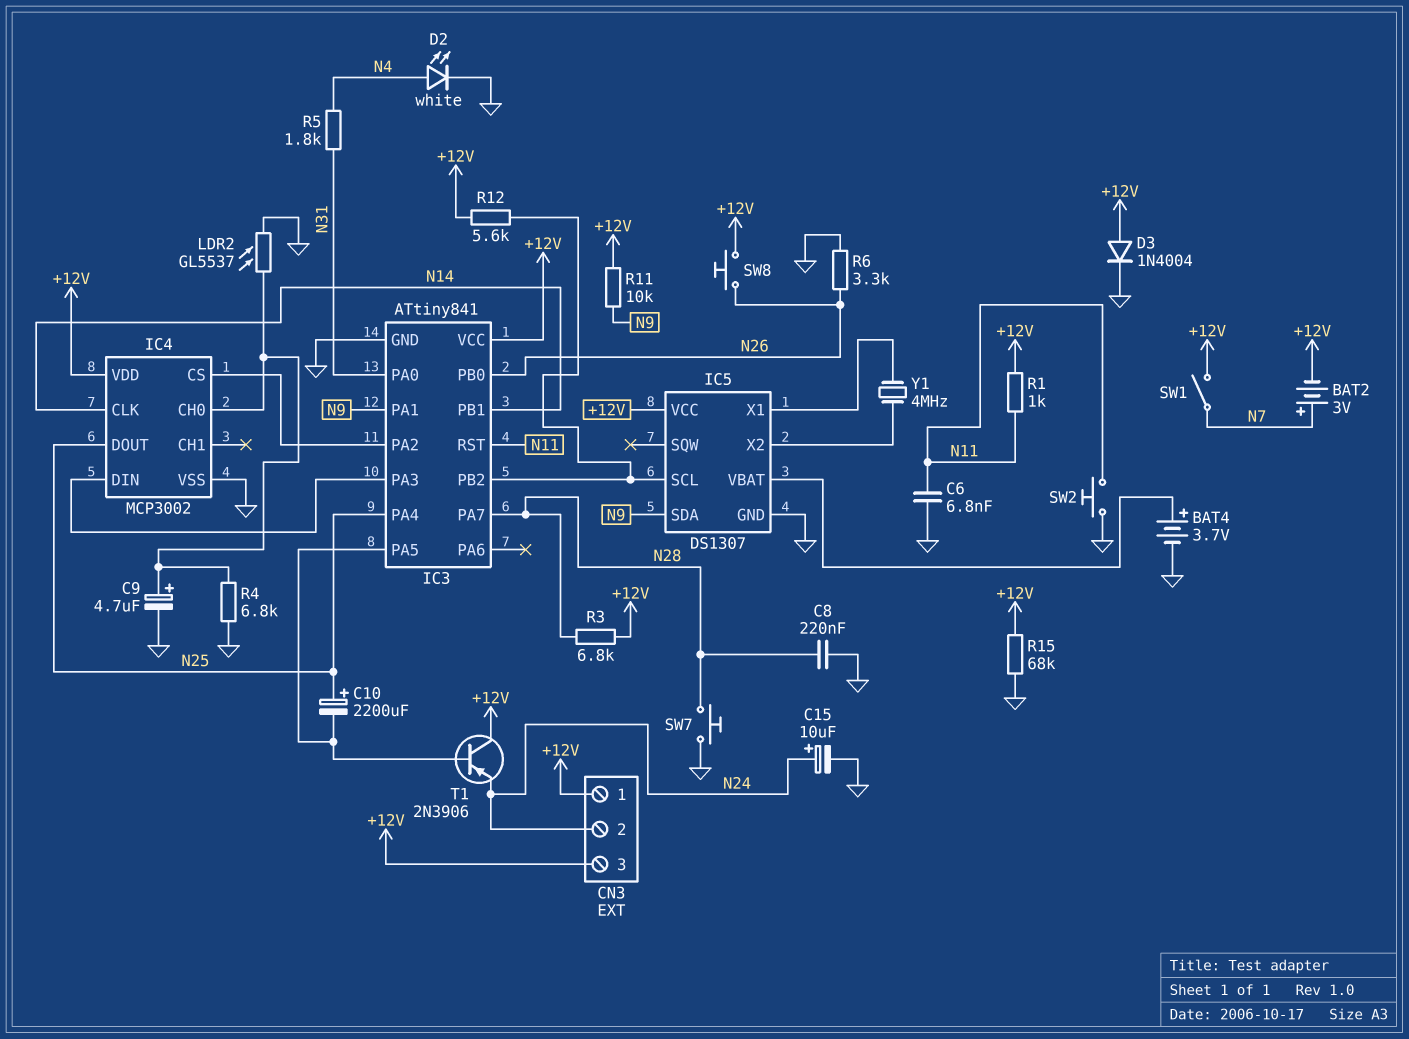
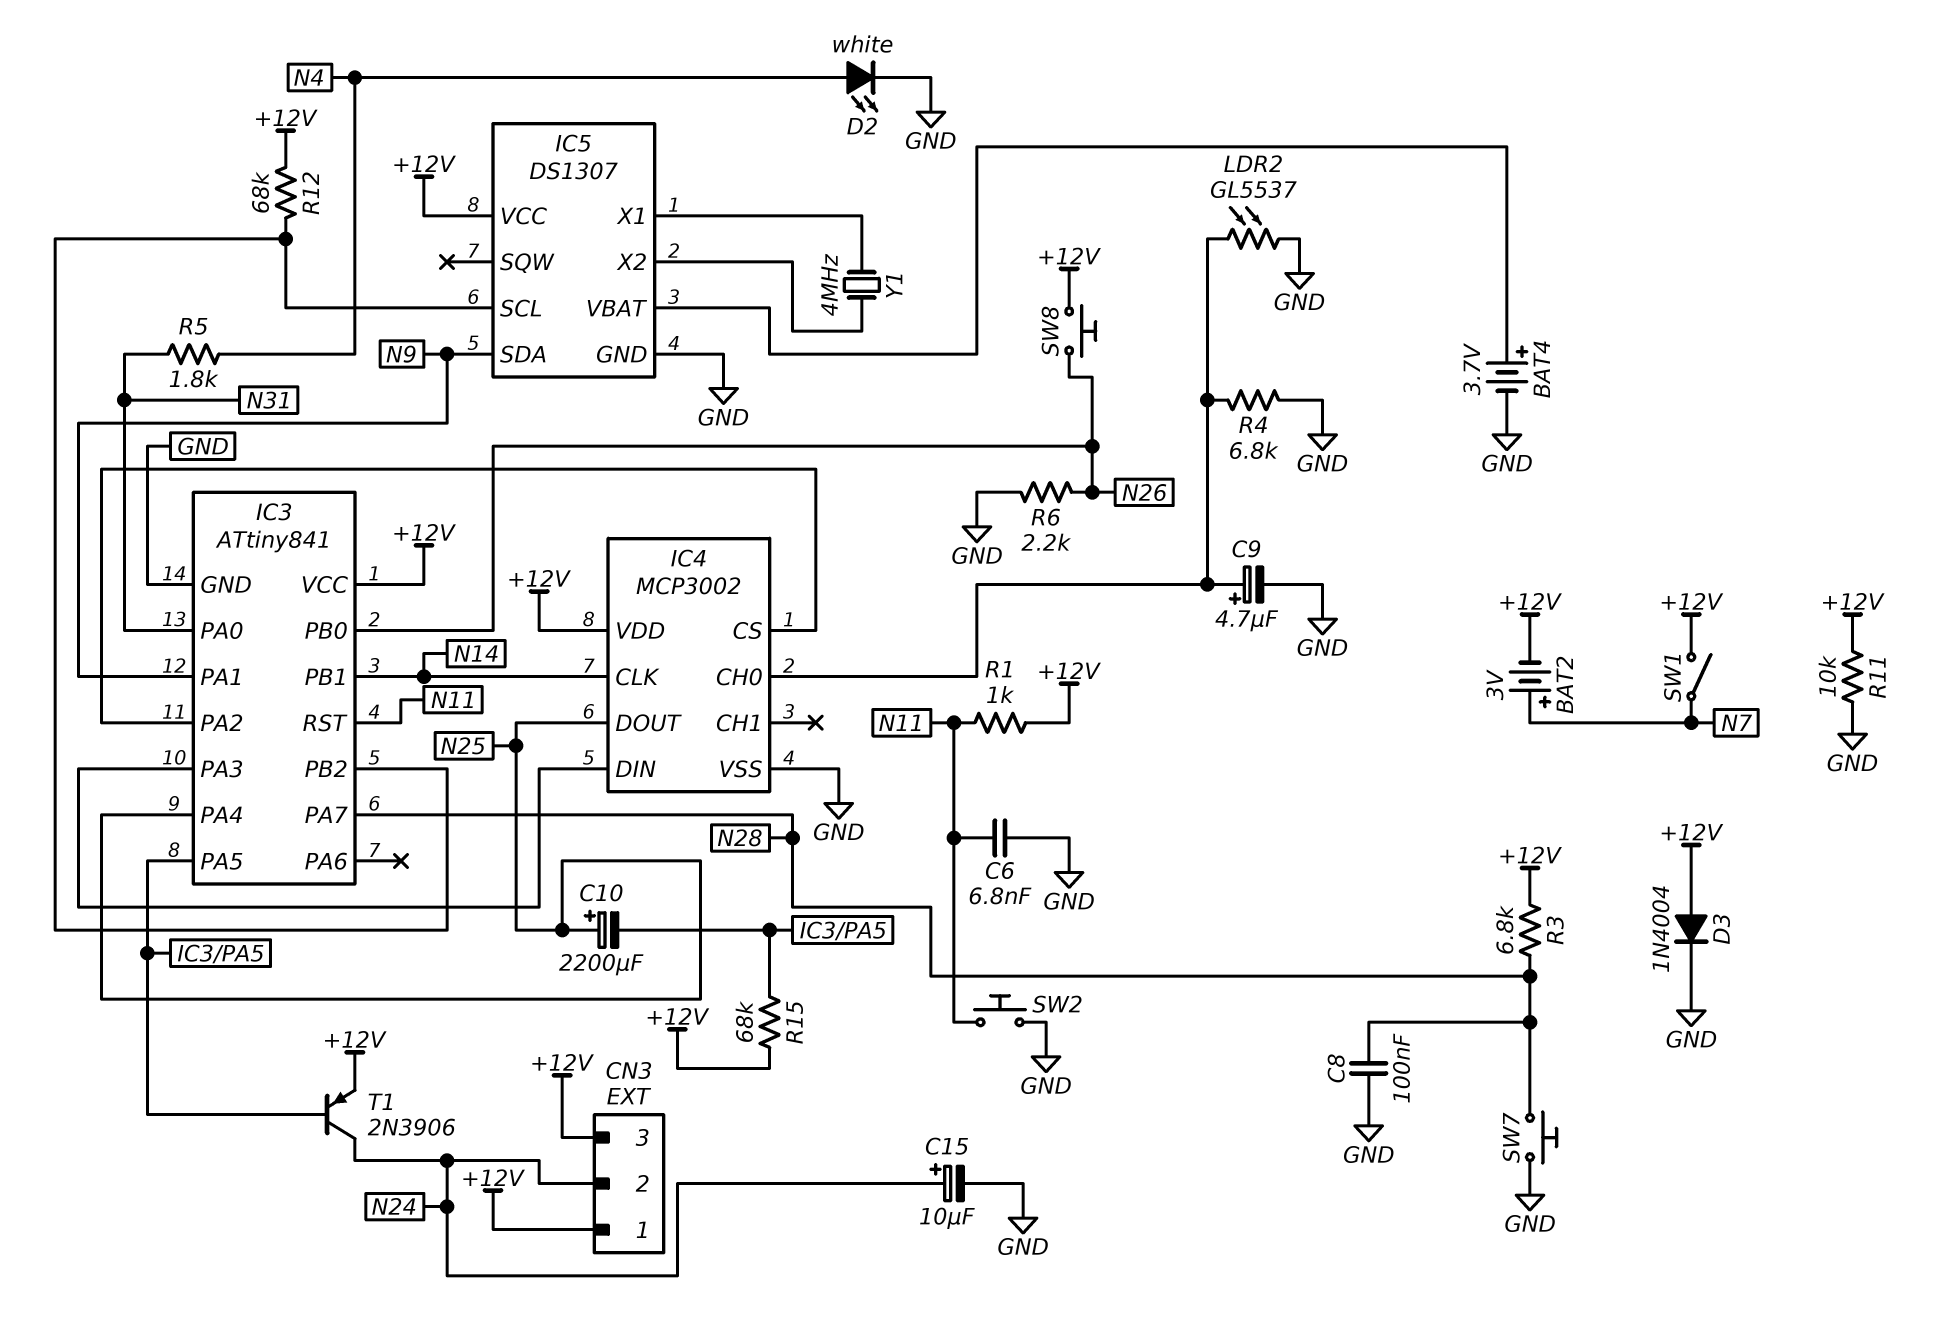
C8: 220nF (GND, N28) -> 100nF (GND, N28)
R6: 3.3k (GND, N26) -> 2.2k (GND, N26)
R11: 10k (+12V, N9) -> 10k (+12V, GND)
R12: 5.6k (+12V, IC3/PB2) -> 68k (+12V, IC3/PB2)
R15: 68k (+12V, GND) -> 68k (+12V, IC3/PA5)
T1: PNP 2N3906 (B IC3/PA5, C +12V, E N24) -> PNP 2N3906 (B IC3/PA5, C N24, E +12V)

